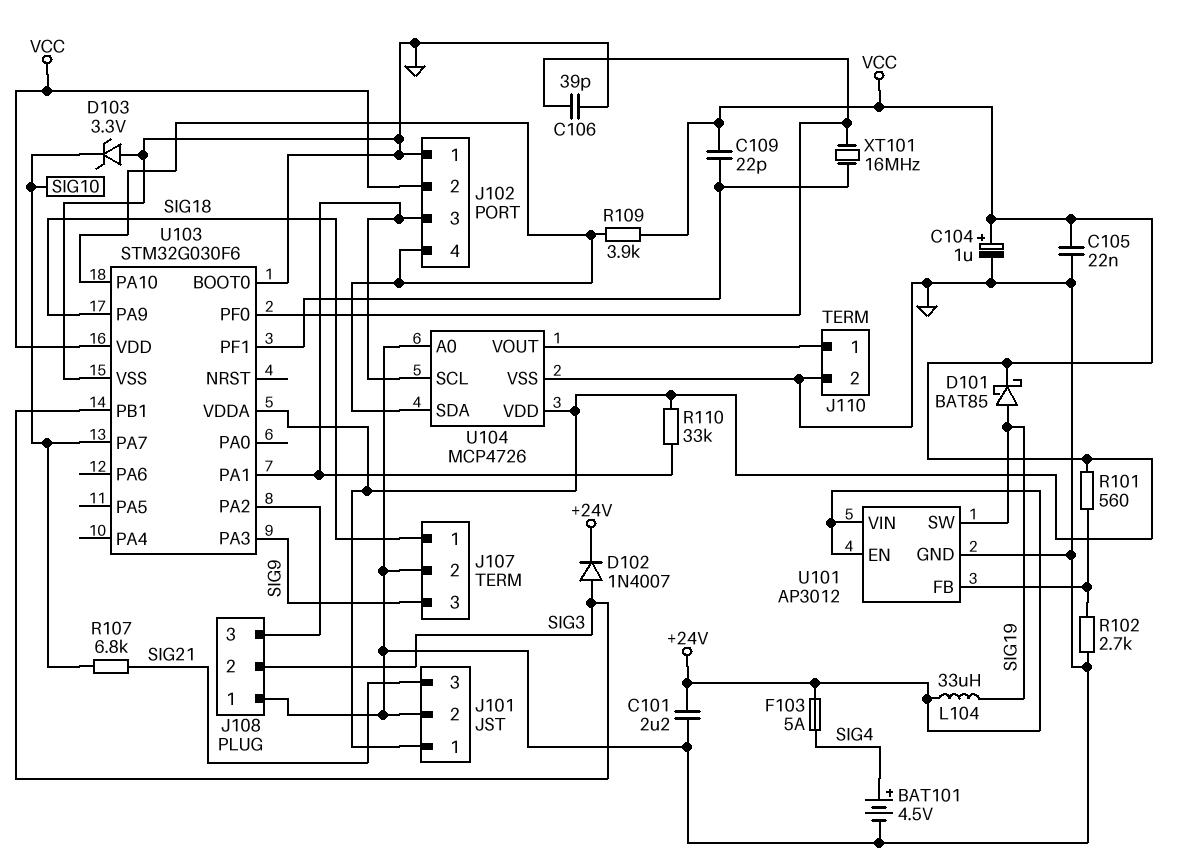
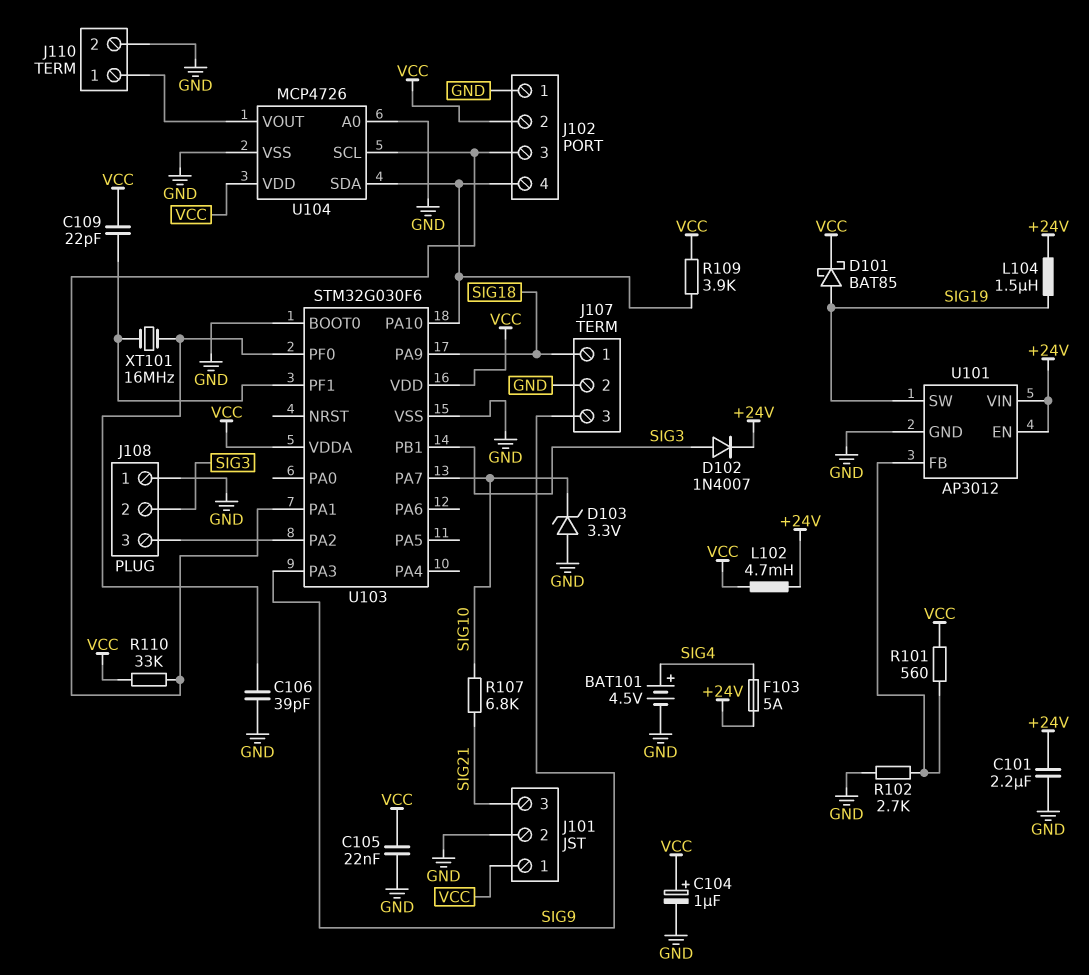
L102: none -> 4.7mH (+24V, VCC)
L104: 33uH (+24V, SIG19) -> 1.5uH (+24V, SIG19)

